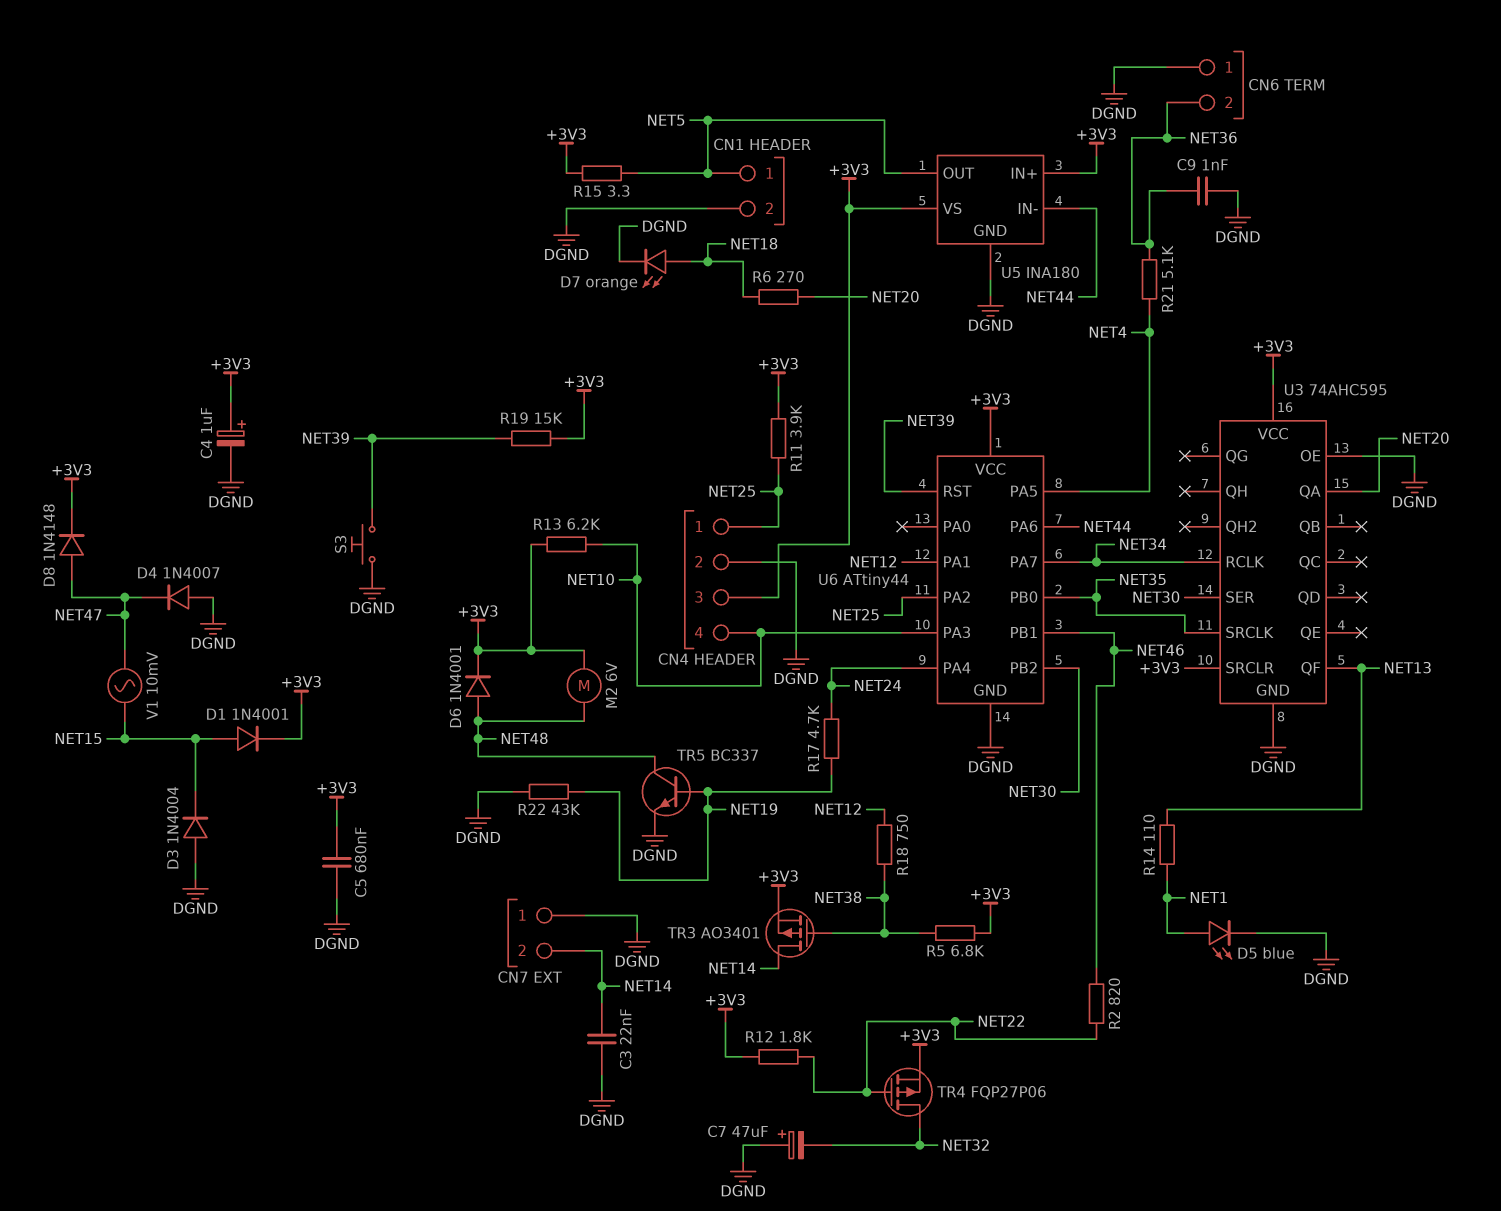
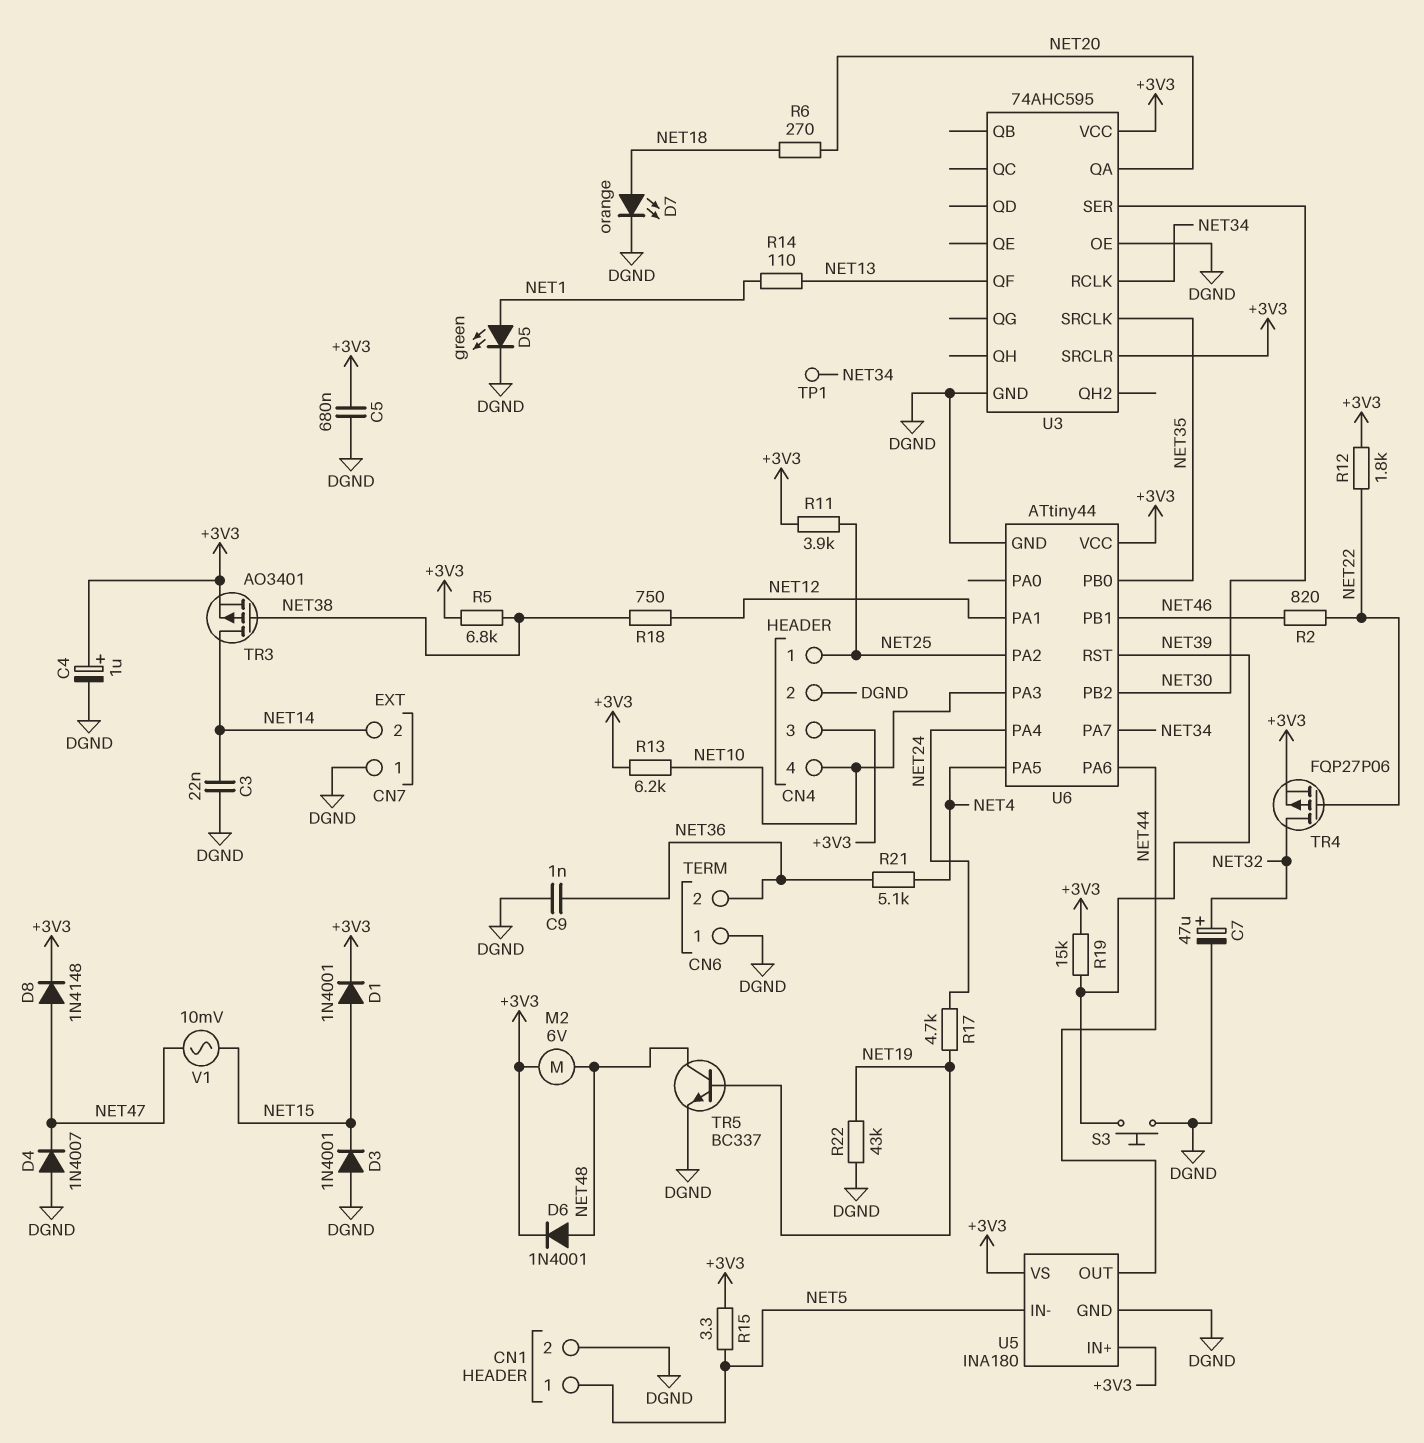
C7: 47uF (plus DGND, minus NET32) -> 47uF (plus NET32, minus DGND)
D3: diode 1N4004 (A DGND, K NET15) -> diode 1N4001 (A DGND, K NET15)
D5: LED blue (A NET1, K DGND) -> LED green (A NET1, K DGND)
TP1: none -> test point (NET34)
U5 pin IN-: NET44 -> NET5
U5 pin OUT: NET5 -> NET44

